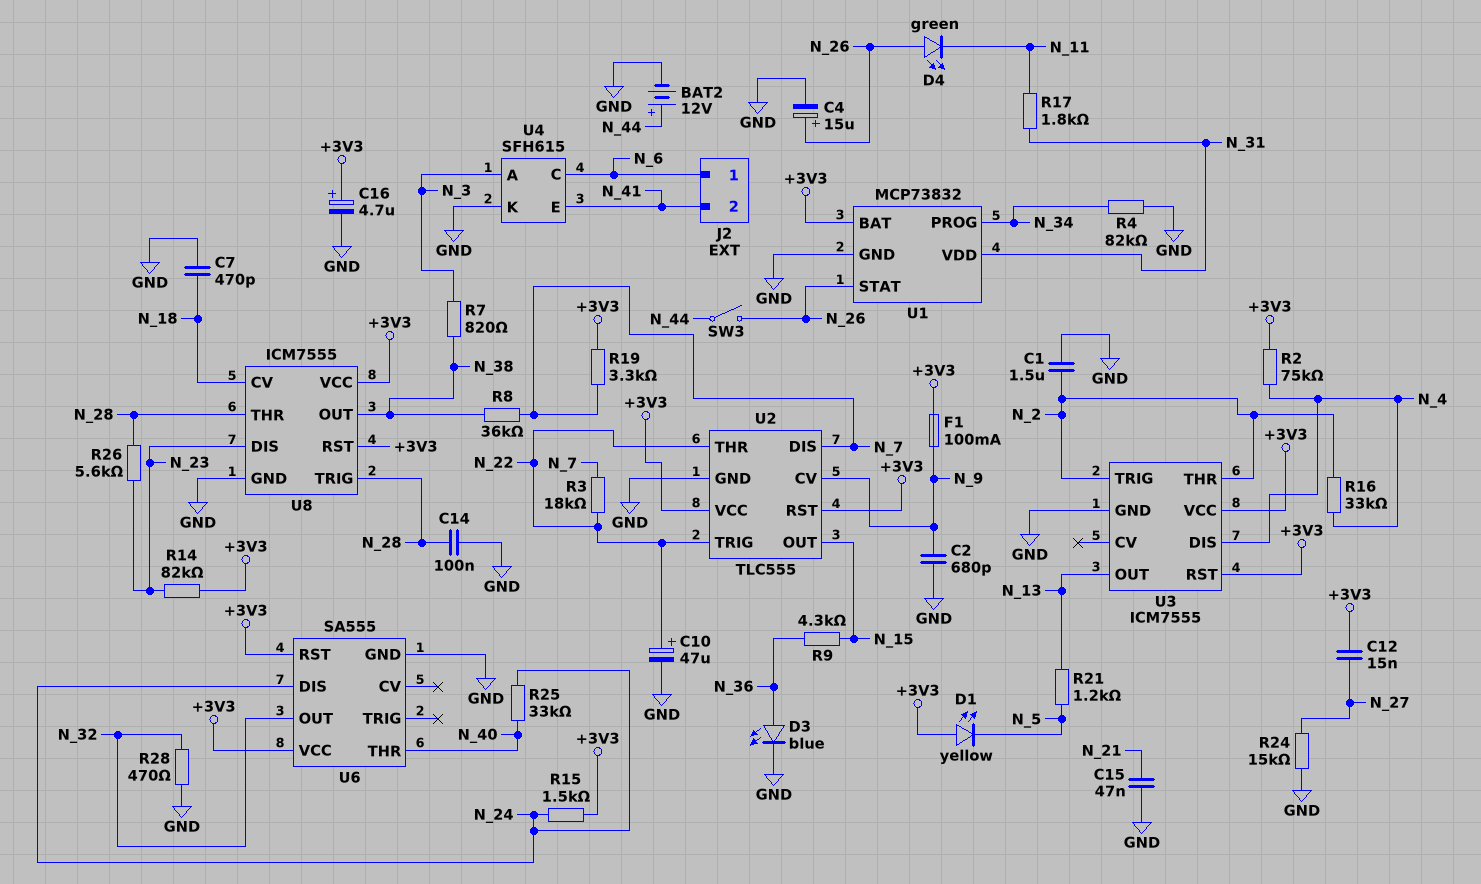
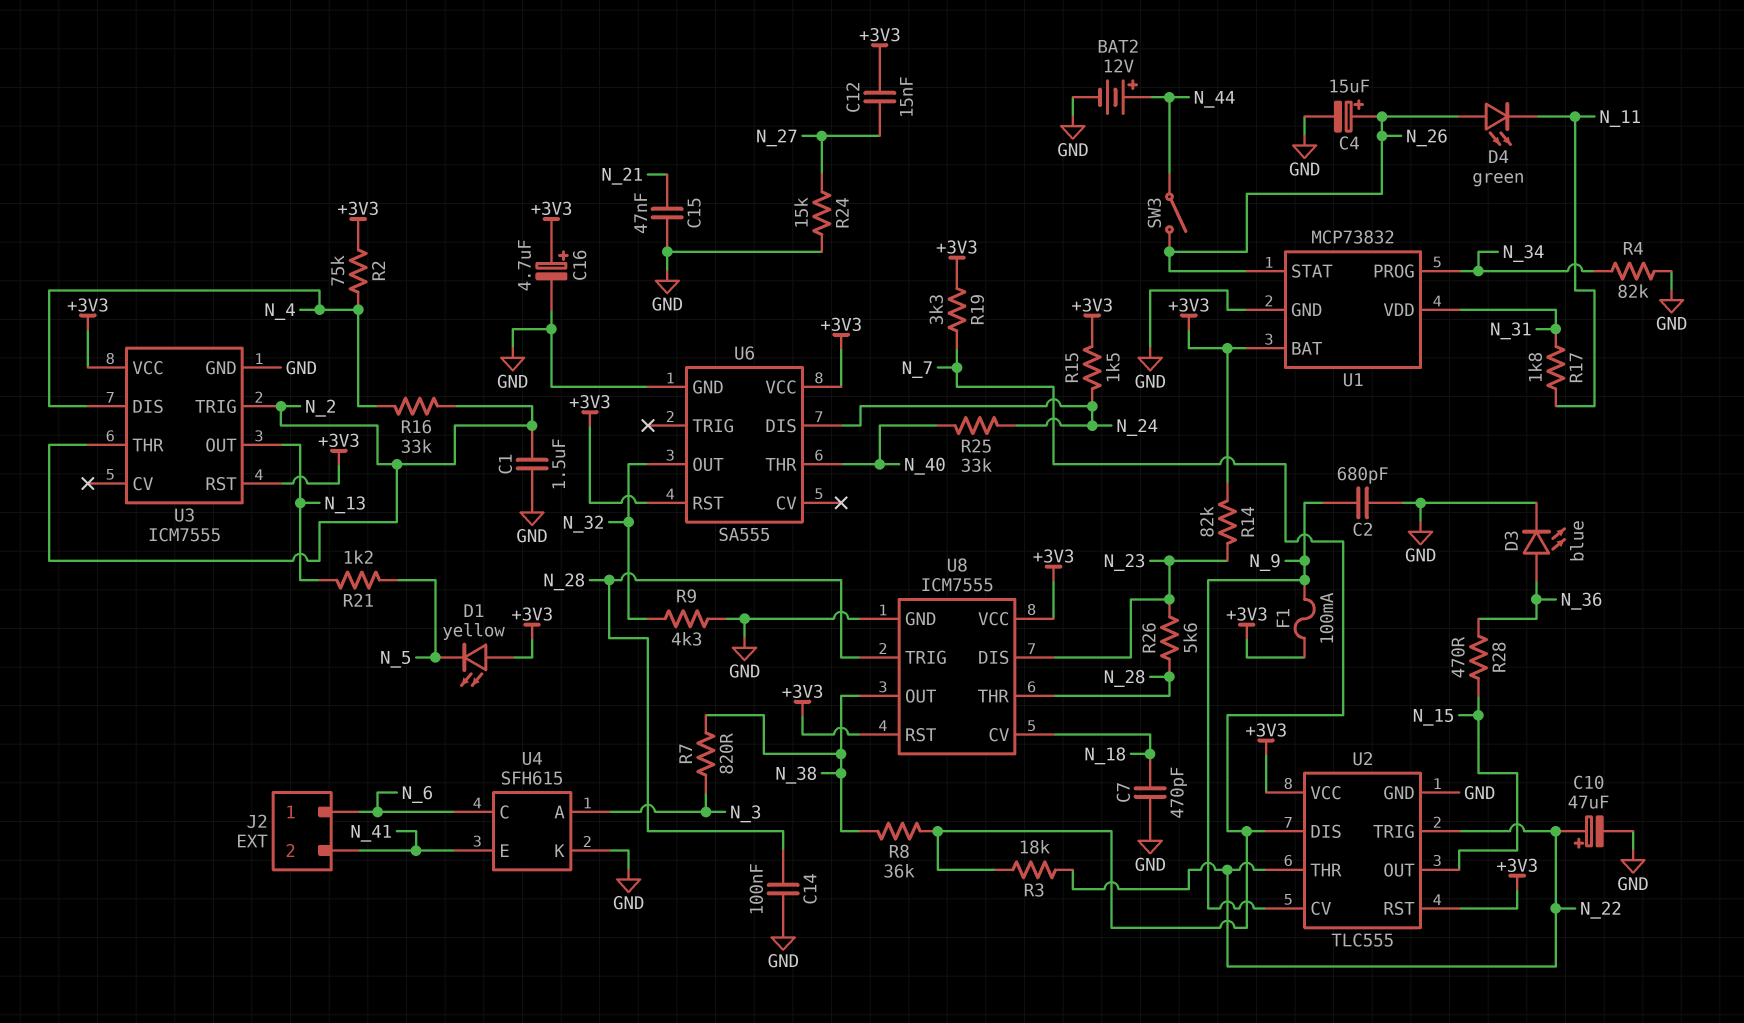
R9: 4.3k (N_15, N_36) -> 4.3k (GND, N_32)
R28: 470 (GND, N_32) -> 470 (N_15, N_36)

